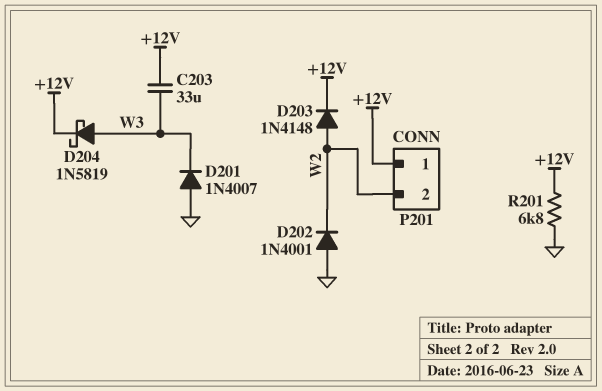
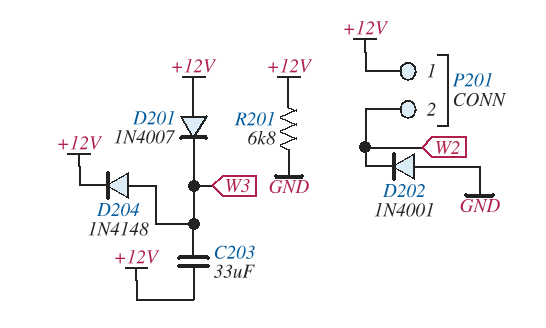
D201: diode 1N4007 (A GND, K W3) -> diode 1N4007 (A +12V, K W3)
D203: diode 1N4148 (A W2, K +12V) -> none
D204: schottky 1N5819 (A W3, K +12V) -> diode 1N4148 (A W3, K +12V)

